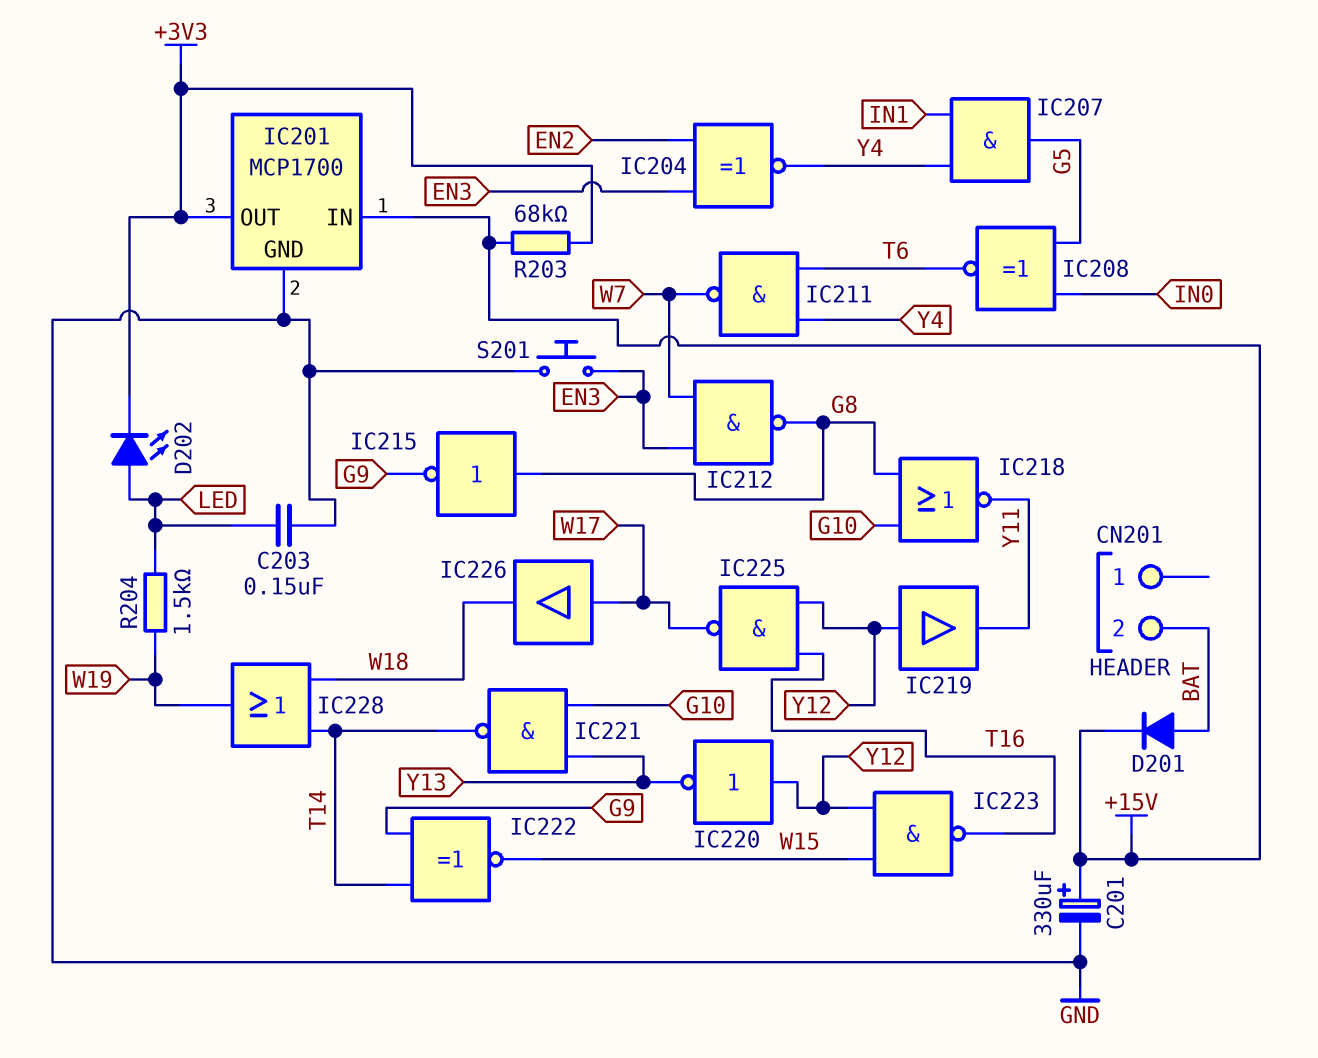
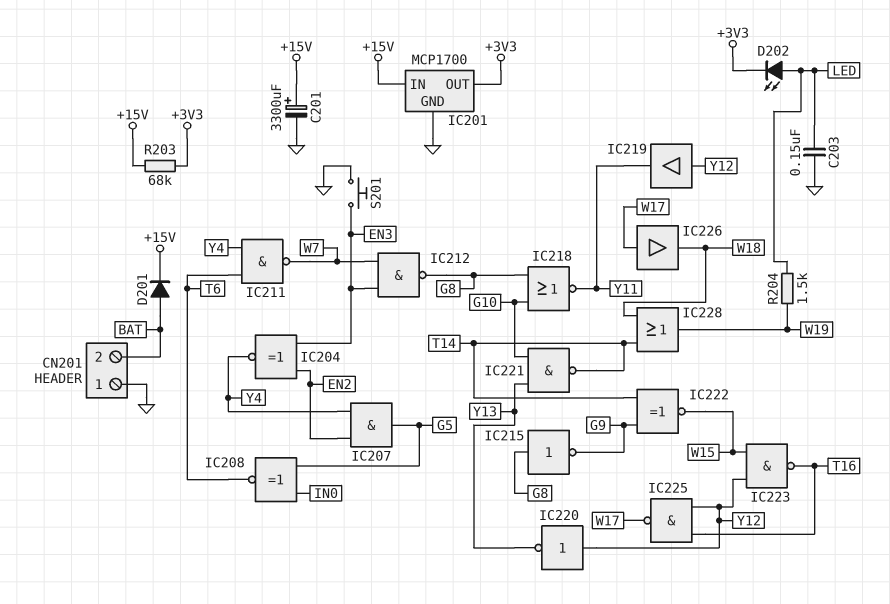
C201: 330uF (plus +15V, minus GND) -> 3300uF (plus +15V, minus GND)
CN201 pin 1: none -> GND
IC207: AND (in IN1, in Y4, out G5) -> AND (in EN2, in Y4, out G5)

